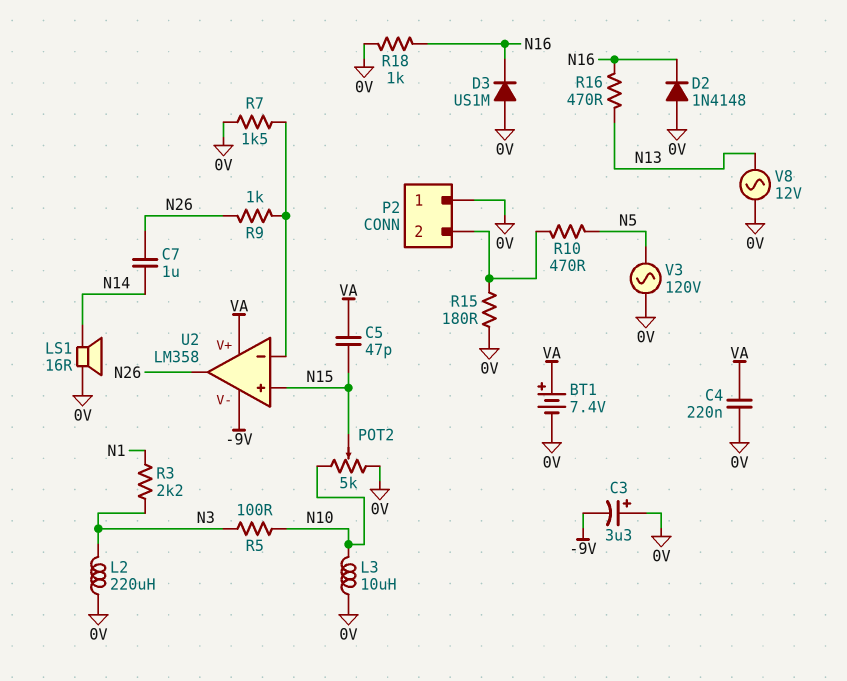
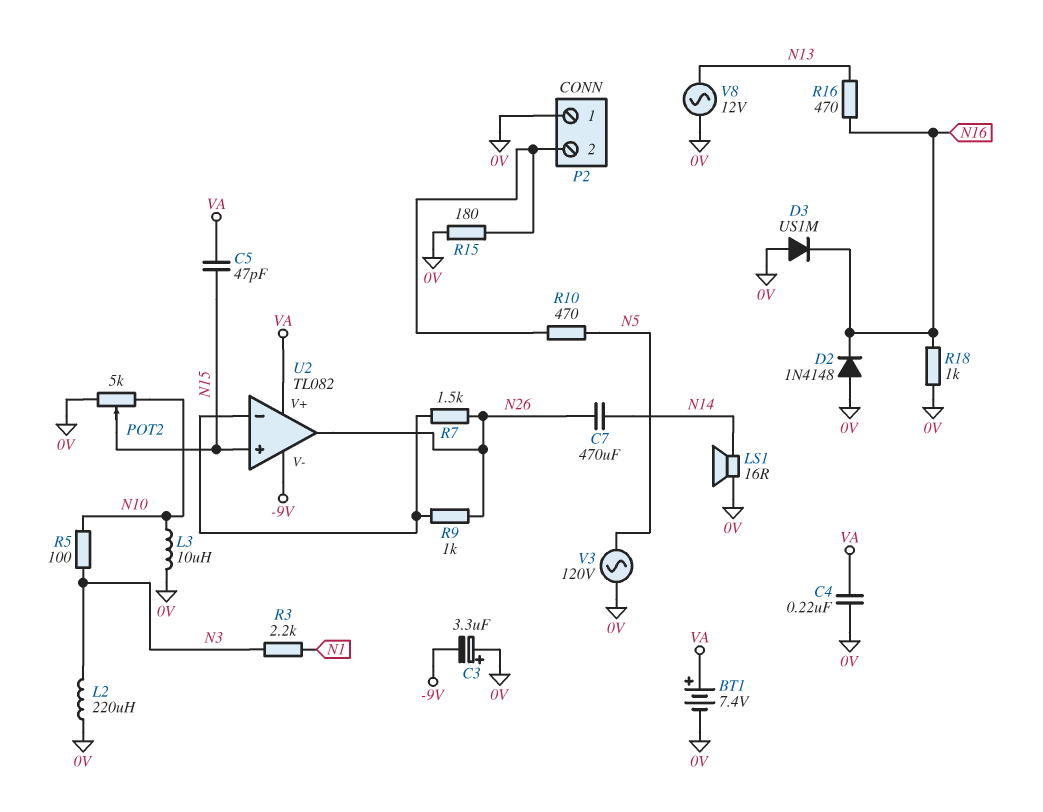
C7: 1uF (N14, N26) -> 470uF (N14, N26)
R7: 1.5k (0V, U2/in-) -> 1.5k (N26, U2/in-)
U2: LM358 -> TL082

